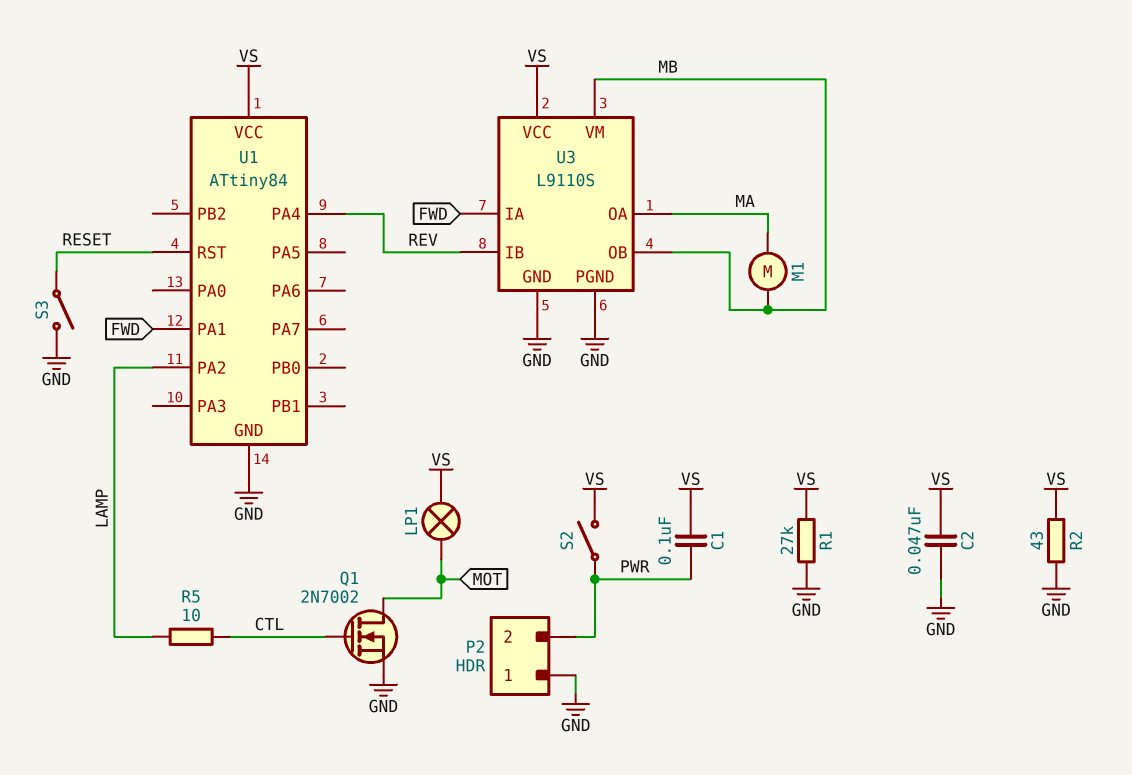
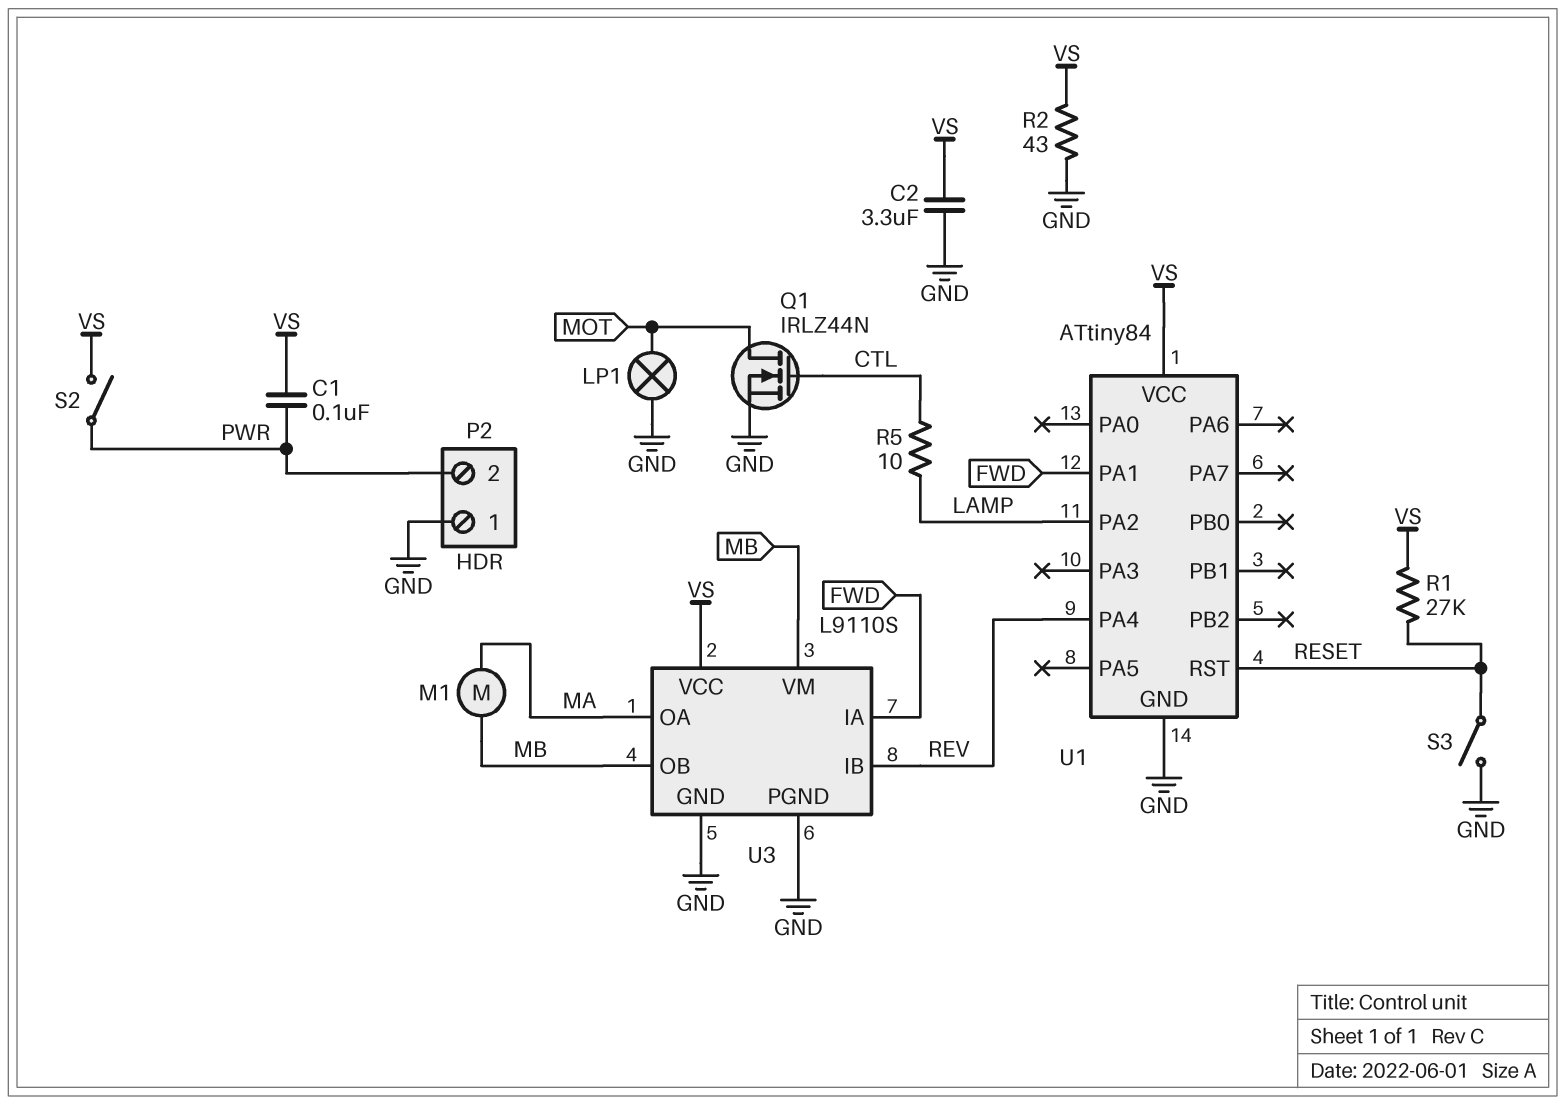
C2: 47nF (GND, VS) -> 3.3uF (GND, VS)
LP1: lamp (MOT, VS) -> lamp (GND, MOT)
Q1: NMOS 2N7002 (G CTL, D MOT, S GND) -> NMOS IRLZ44N (G CTL, D MOT, S GND)
R1: 27k (GND, VS) -> 27k (RESET, VS)

